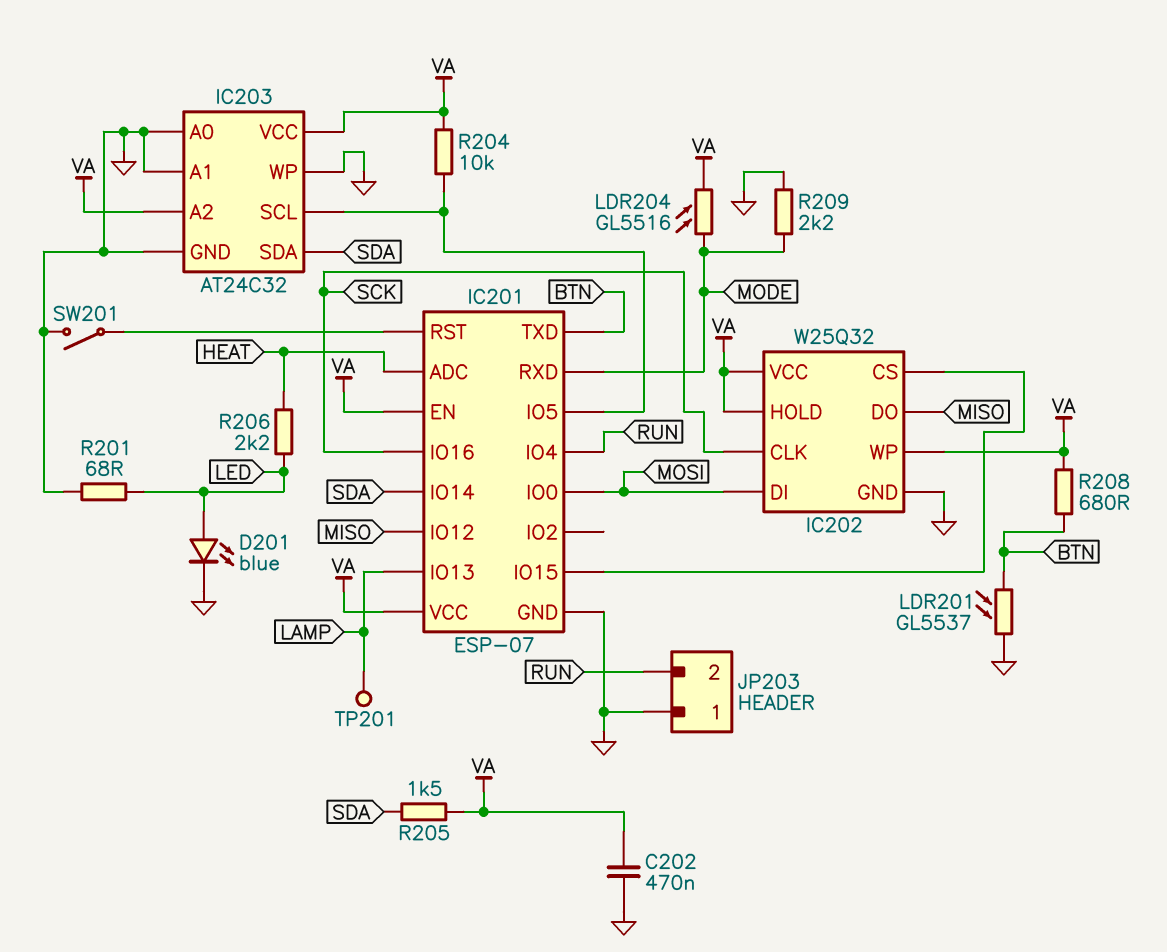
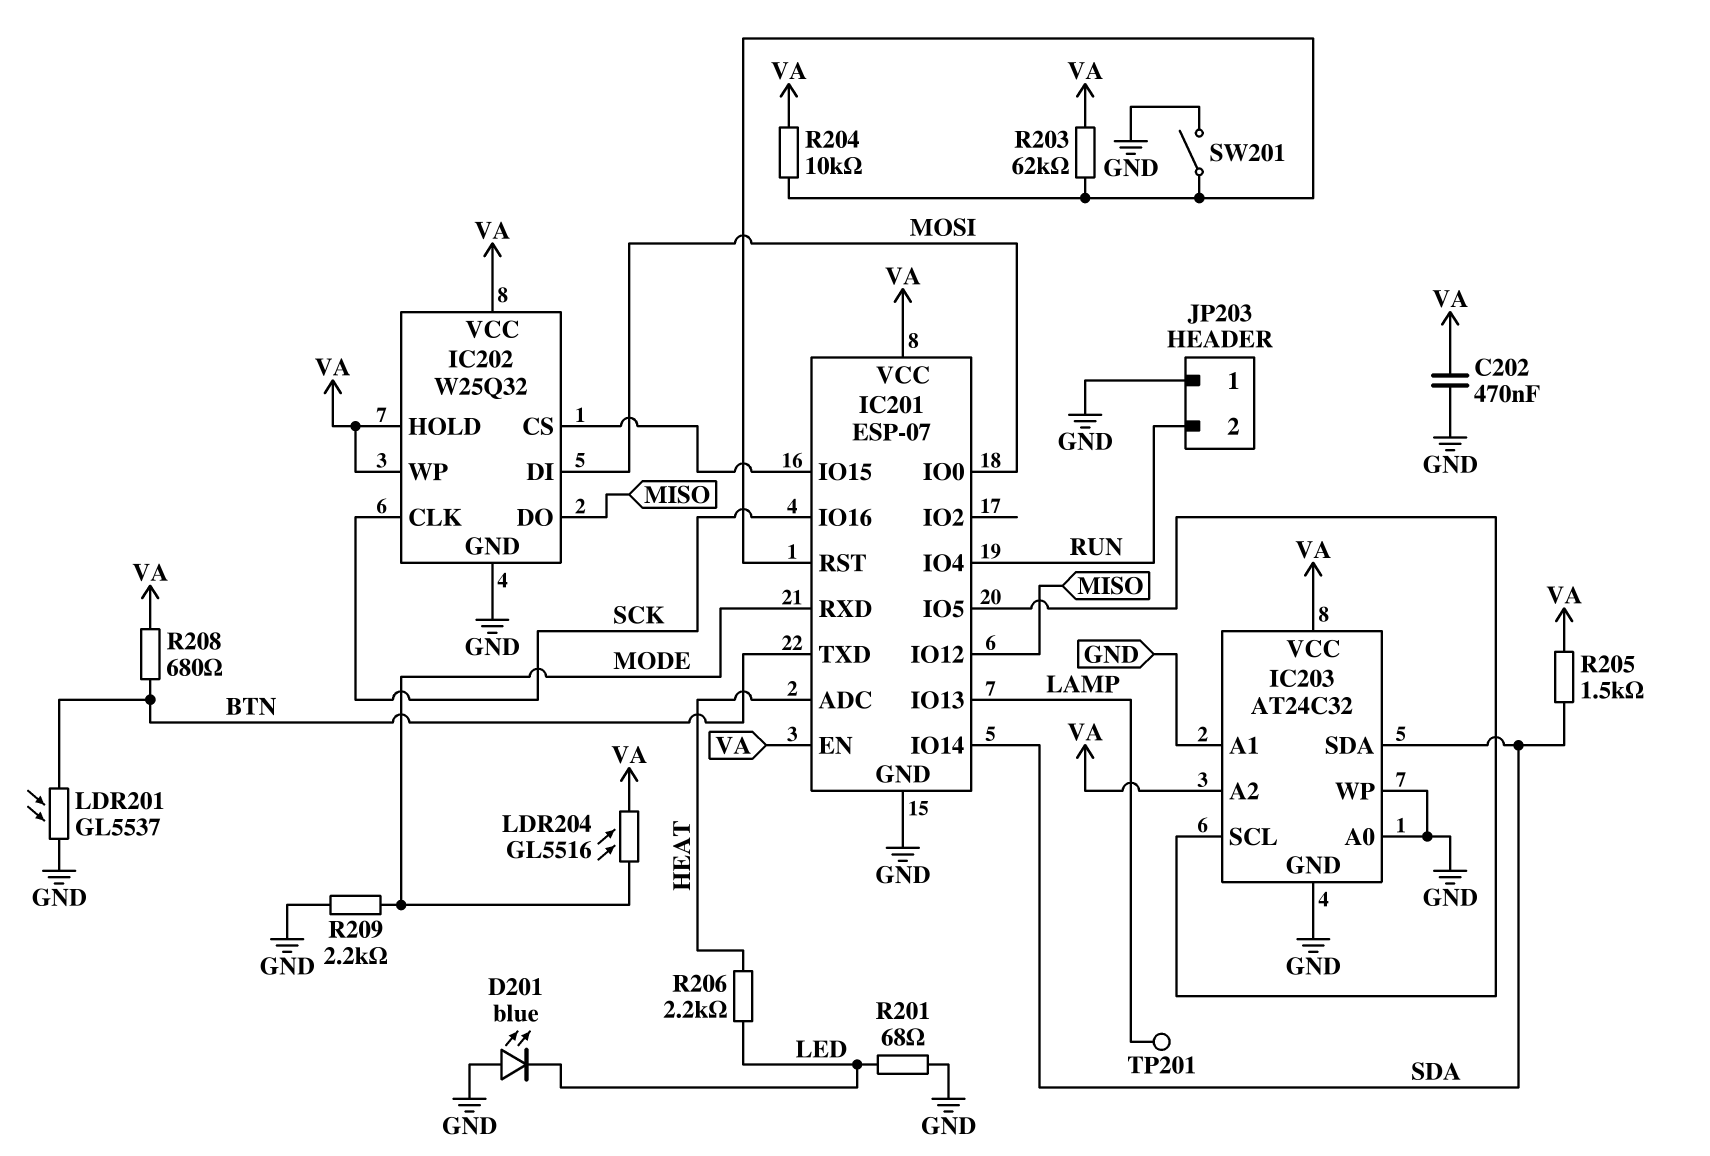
D201: LED blue (A LED, K GND) -> LED blue (A GND, K LED)
R203: none -> 62k (IC201/RST, VA)
R204: 10k (IC201/IO5, VA) -> 10k (IC201/RST, VA)

